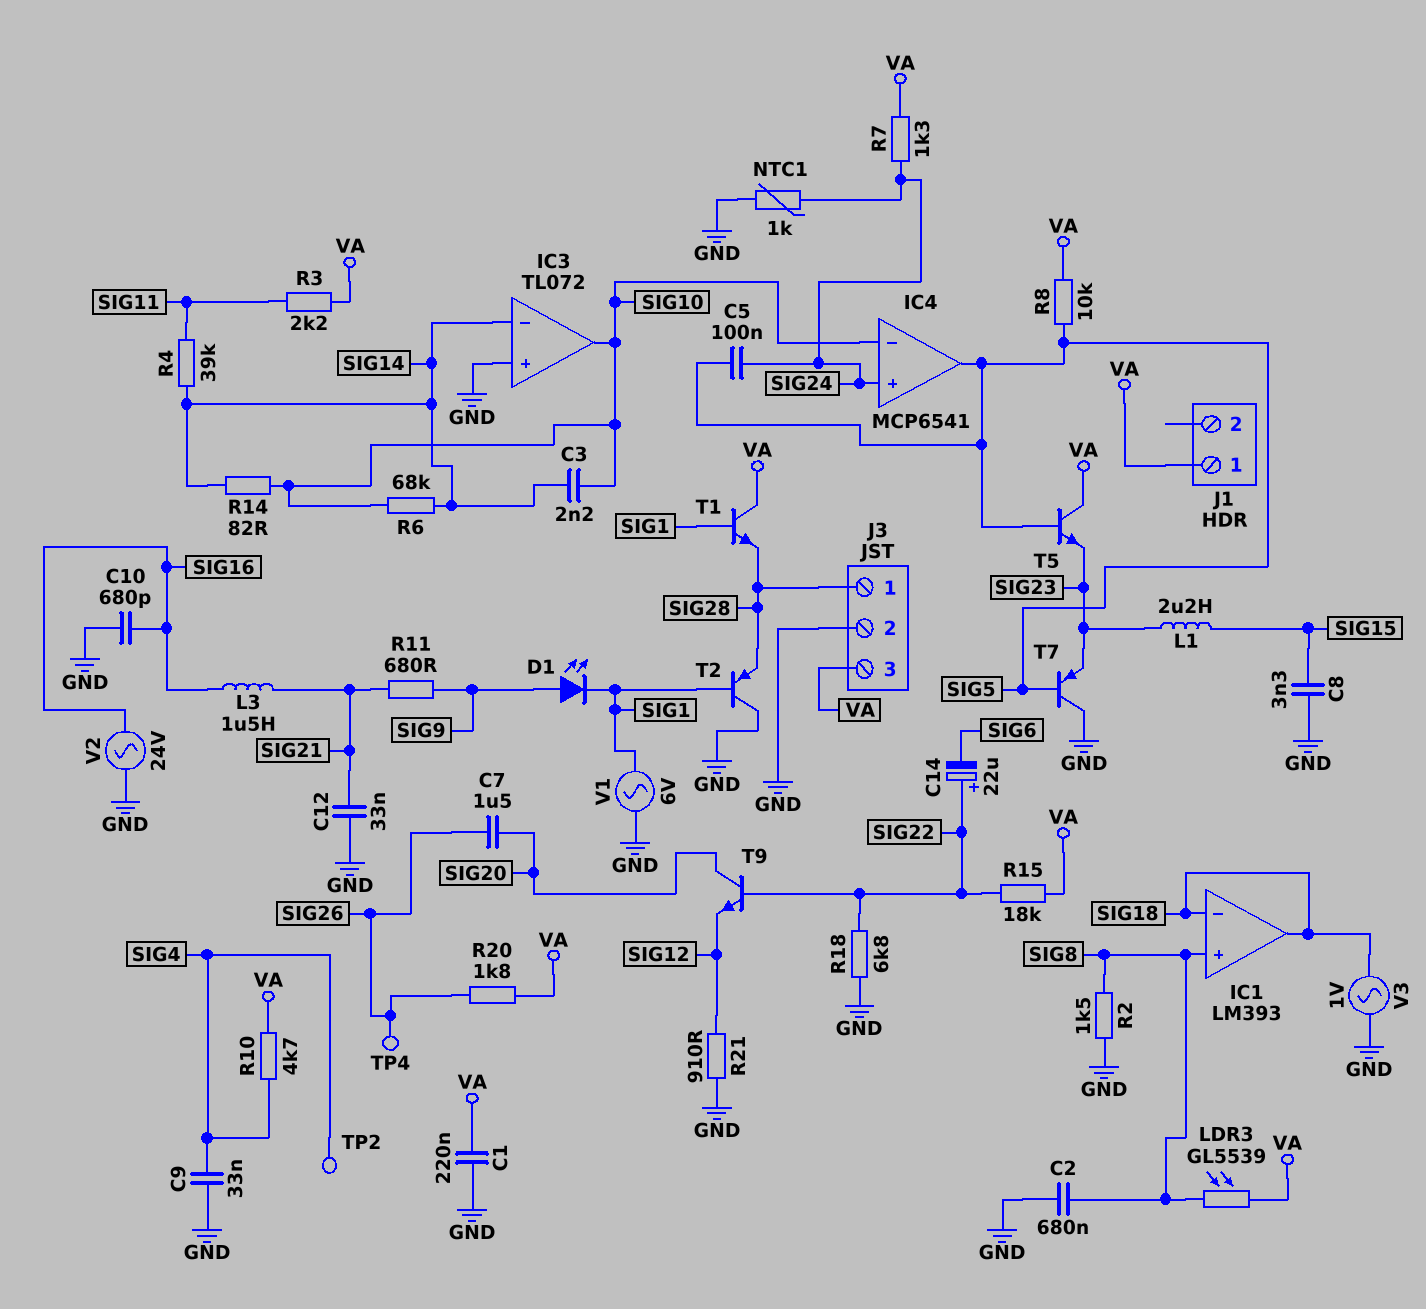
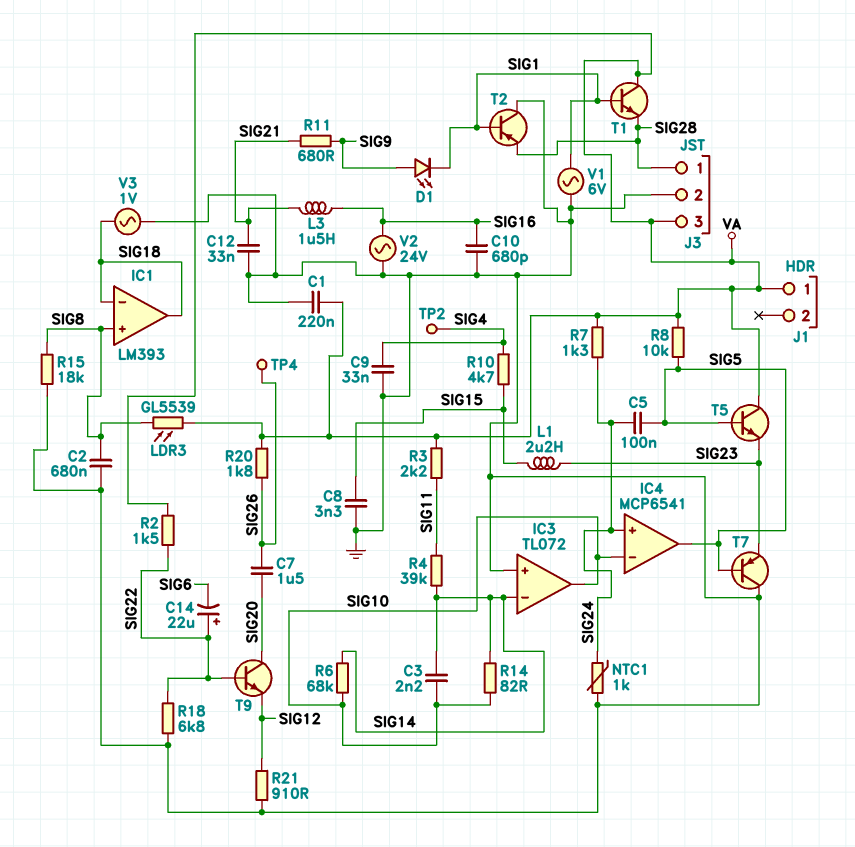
R2: 1.5k (GND, SIG8) -> 1.5k (SIG22, VA)
R10: 4.7k (SIG4, VA) -> 4.7k (SIG4, SIG15)
R15: 18k (SIG22, VA) -> 18k (GND, SIG8)

